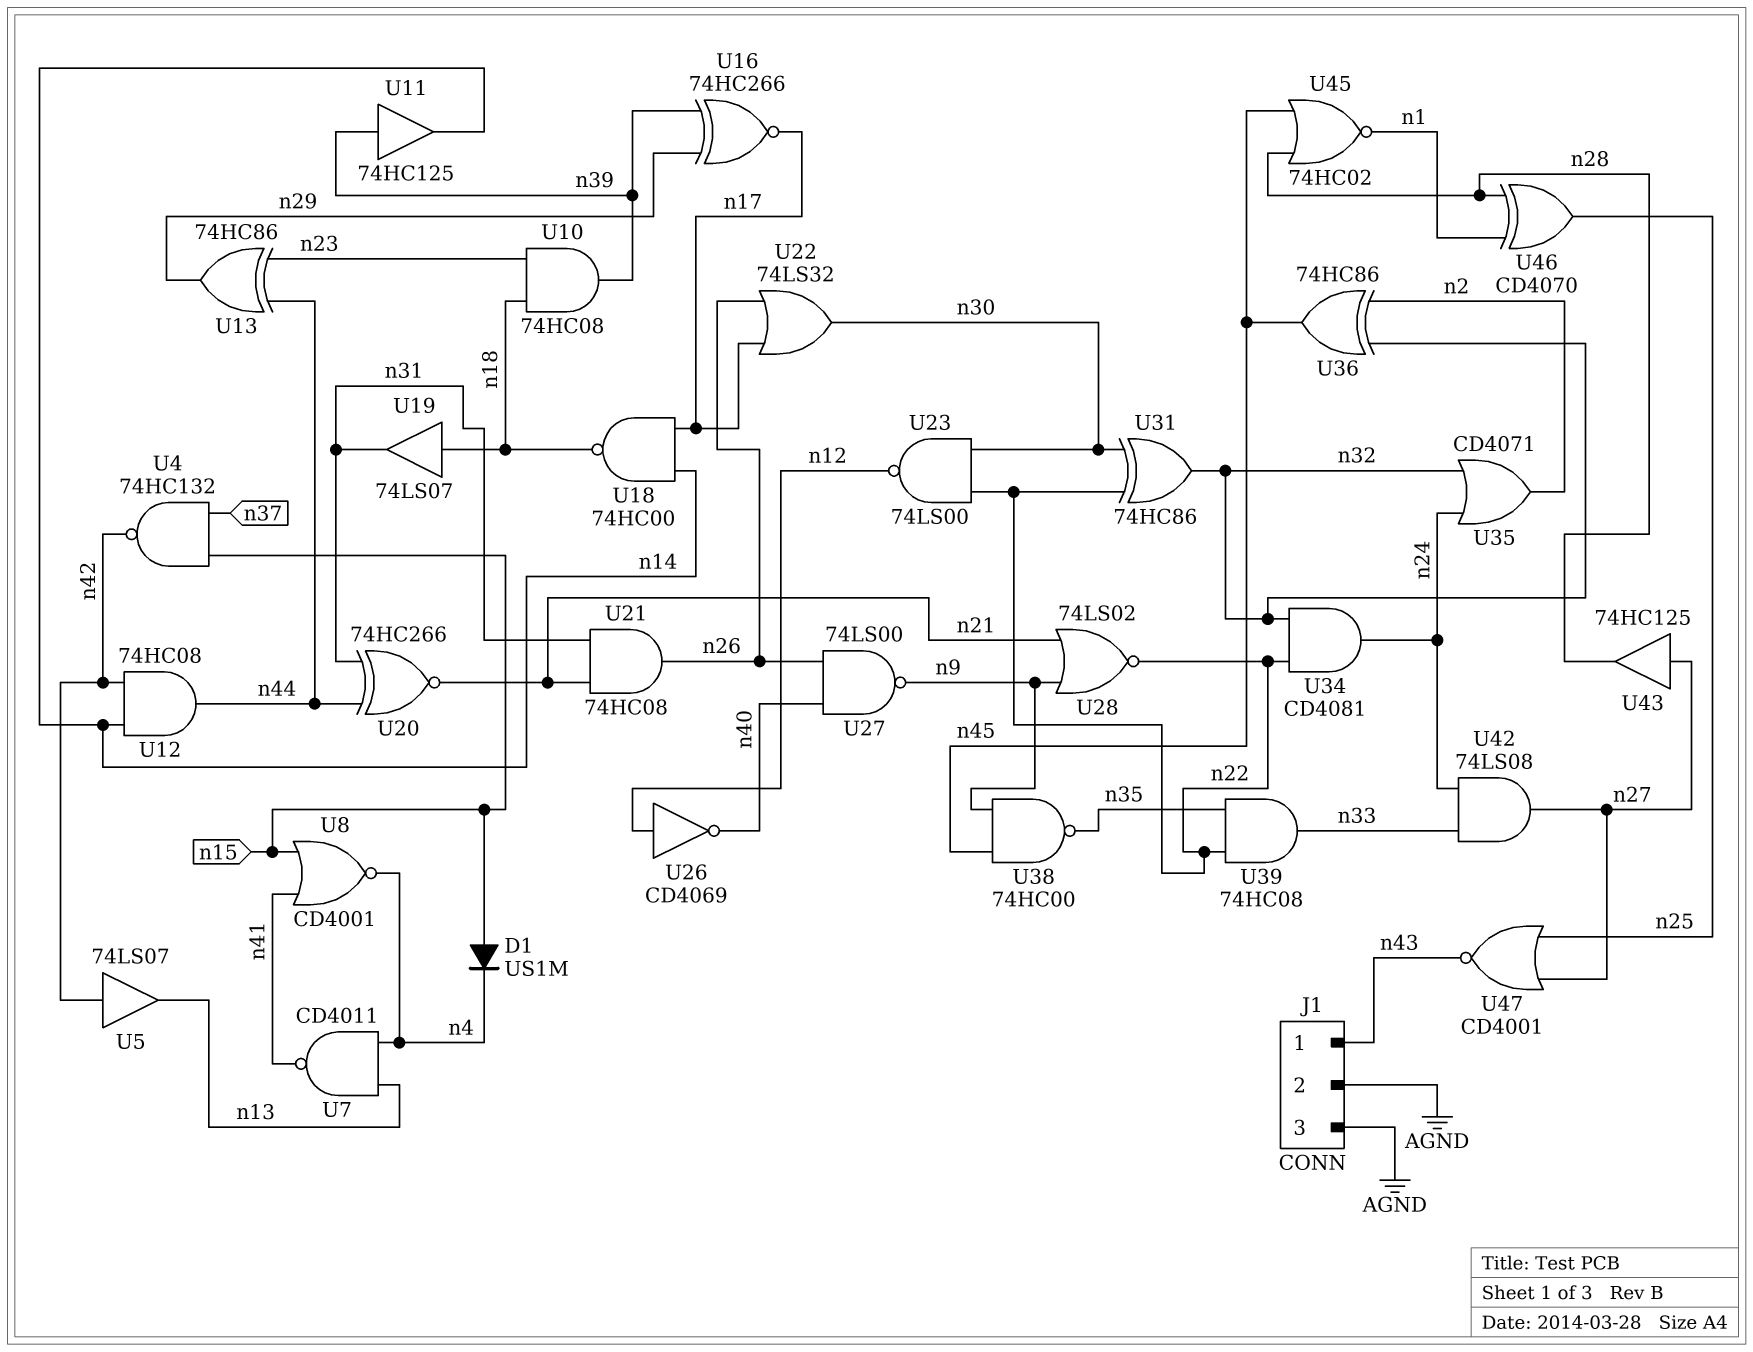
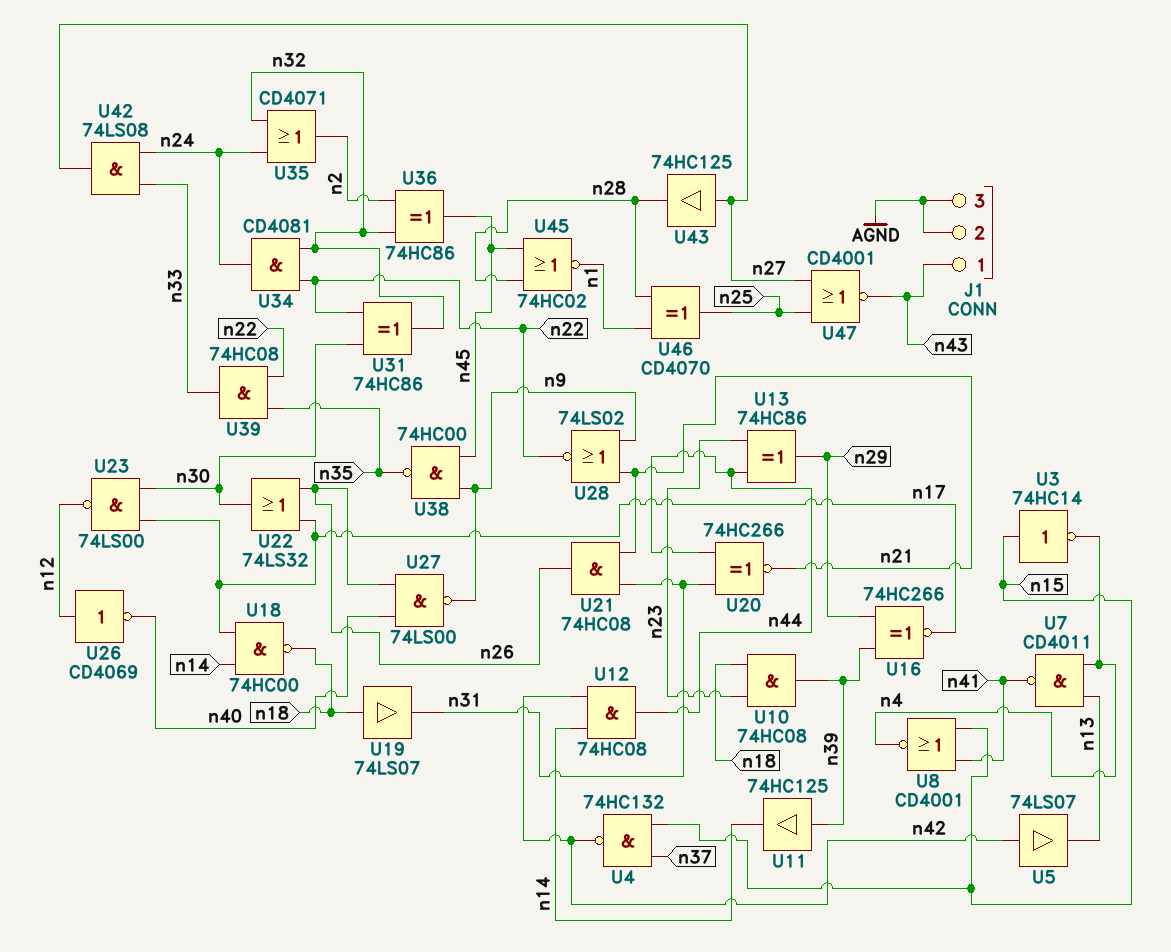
D1: diode US1M (A n15, K n4) -> none
U3: none -> NOT 74HC14 (in n15, out n4)
U23: NAND 74LS00 (in n22, in n30, out n12) -> NAND 74LS00 (in n17, in n30, out n12)

